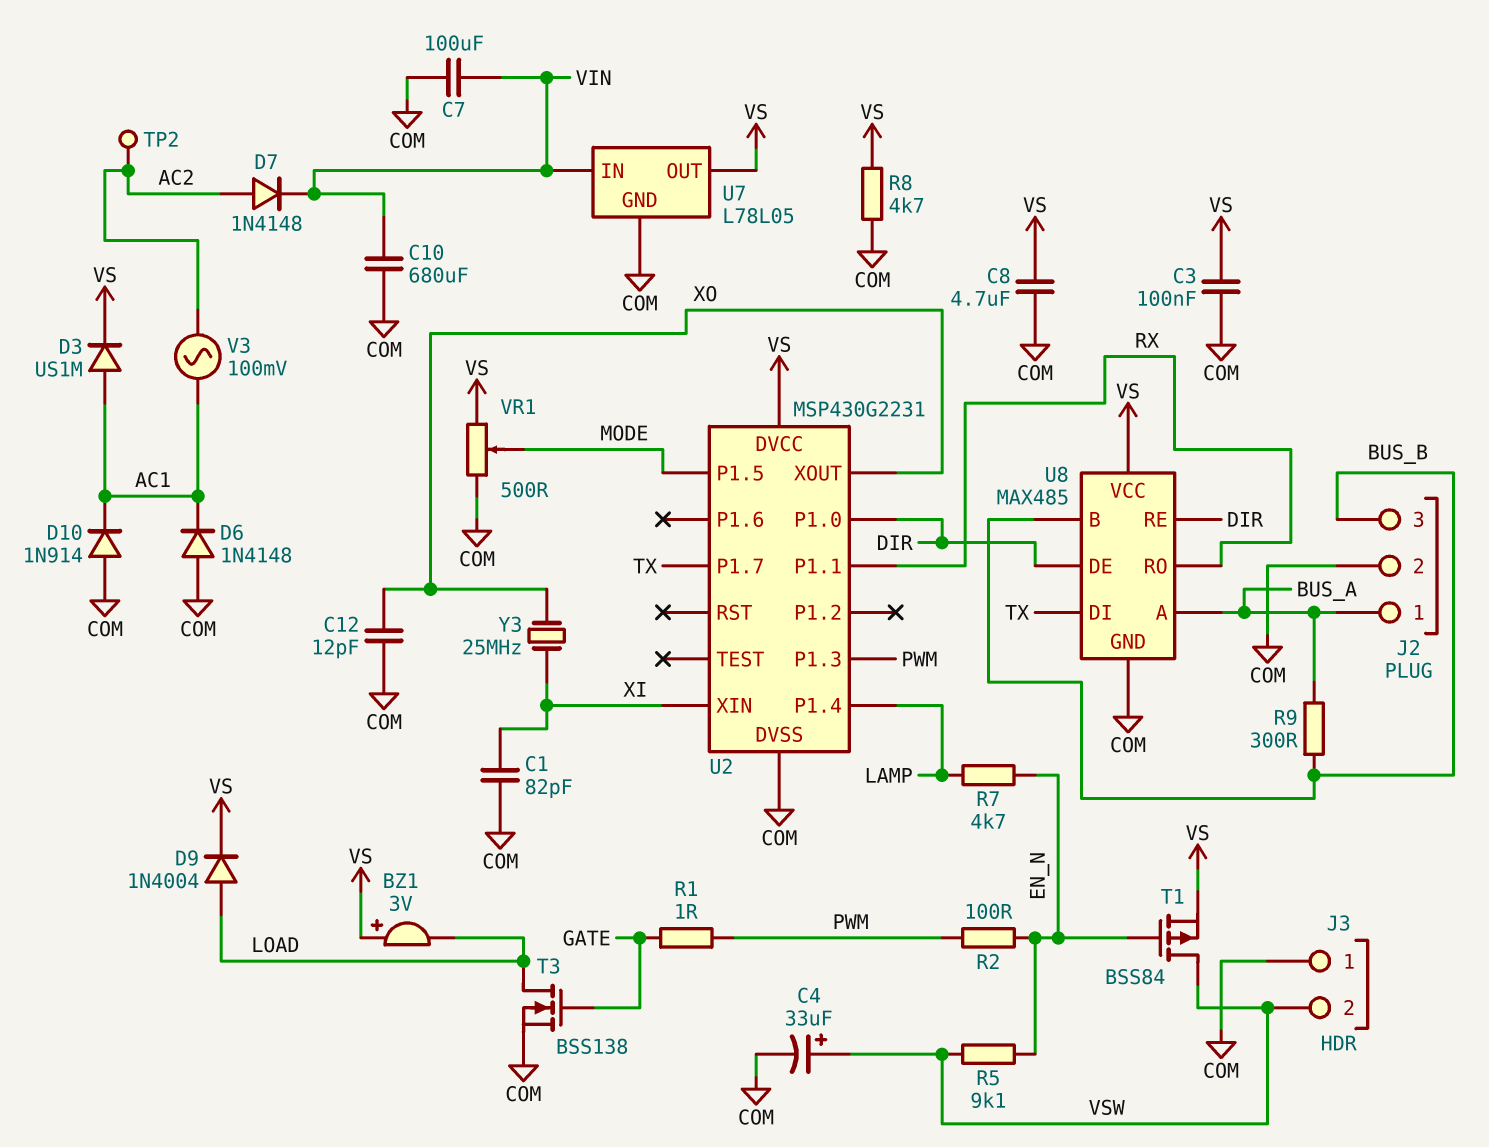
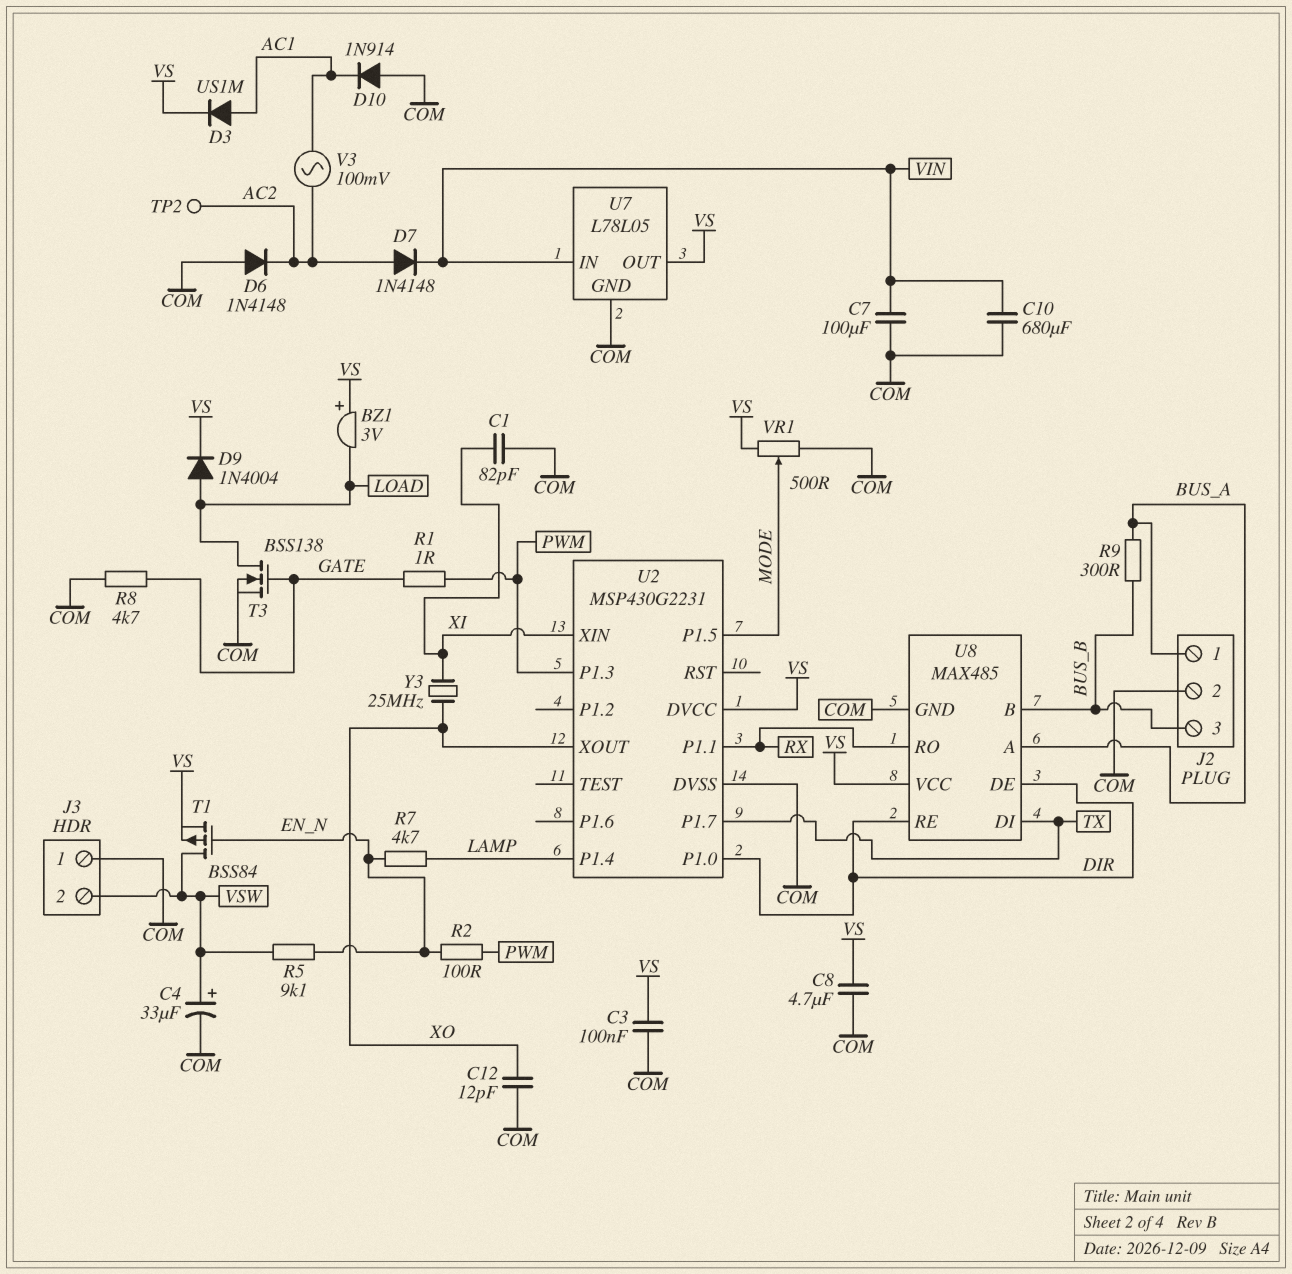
D6: diode 1N4148 (A COM, K AC1) -> diode 1N4148 (A COM, K AC2)
R8: 4.7k (COM, VS) -> 4.7k (COM, GATE)

